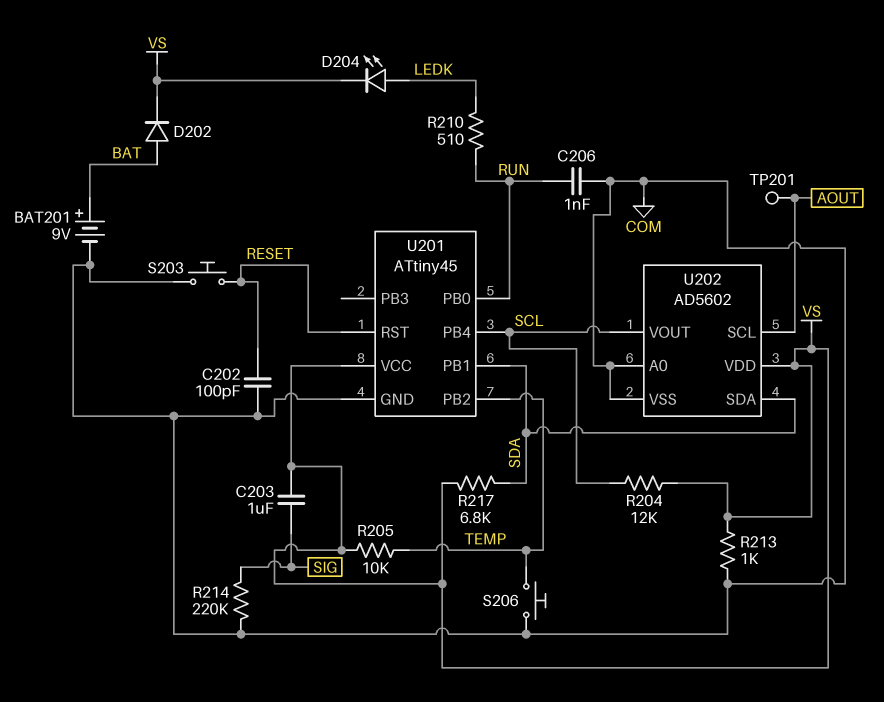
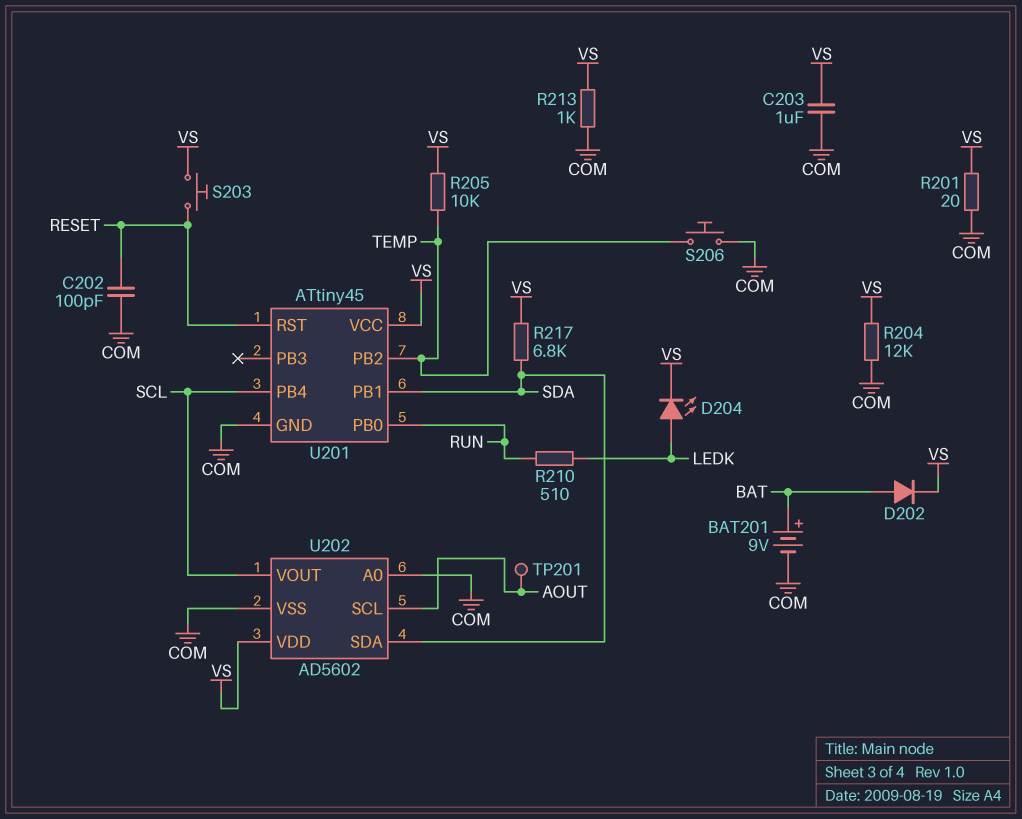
C203: 1uF (SIG, VS) -> 1uF (COM, VS)
C206: 1nF (COM, RUN) -> none
R201: none -> 20 (COM, VS)
R204: 12k (SCL, VS) -> 12k (COM, VS)
R214: 220k (COM, SIG) -> none
S203: button (COM, RESET) -> button (RESET, VS)

